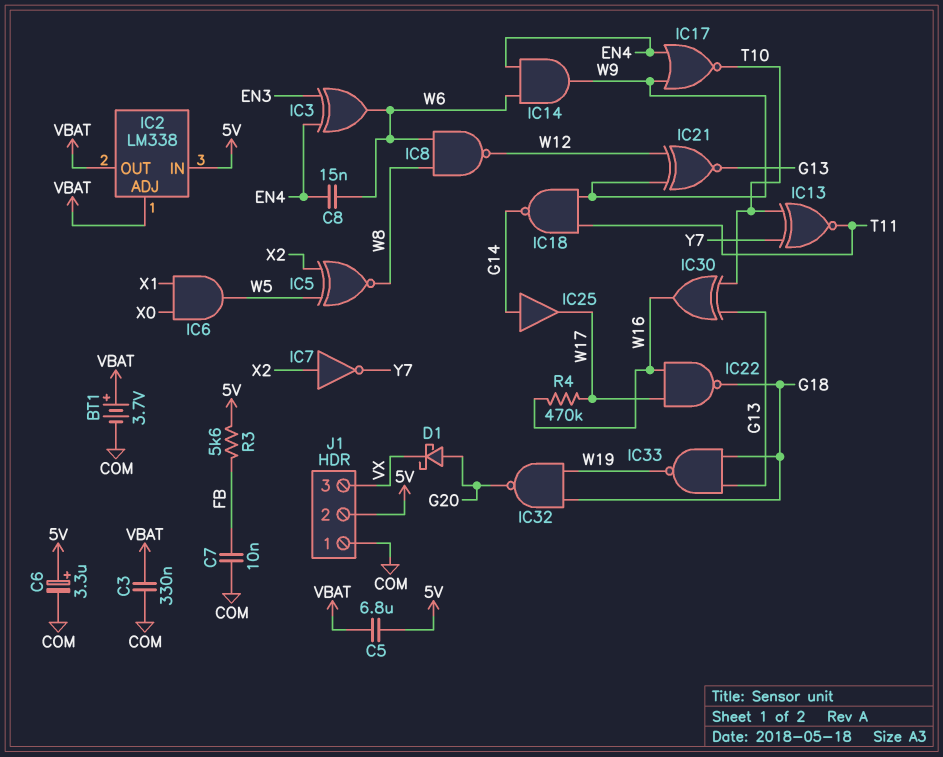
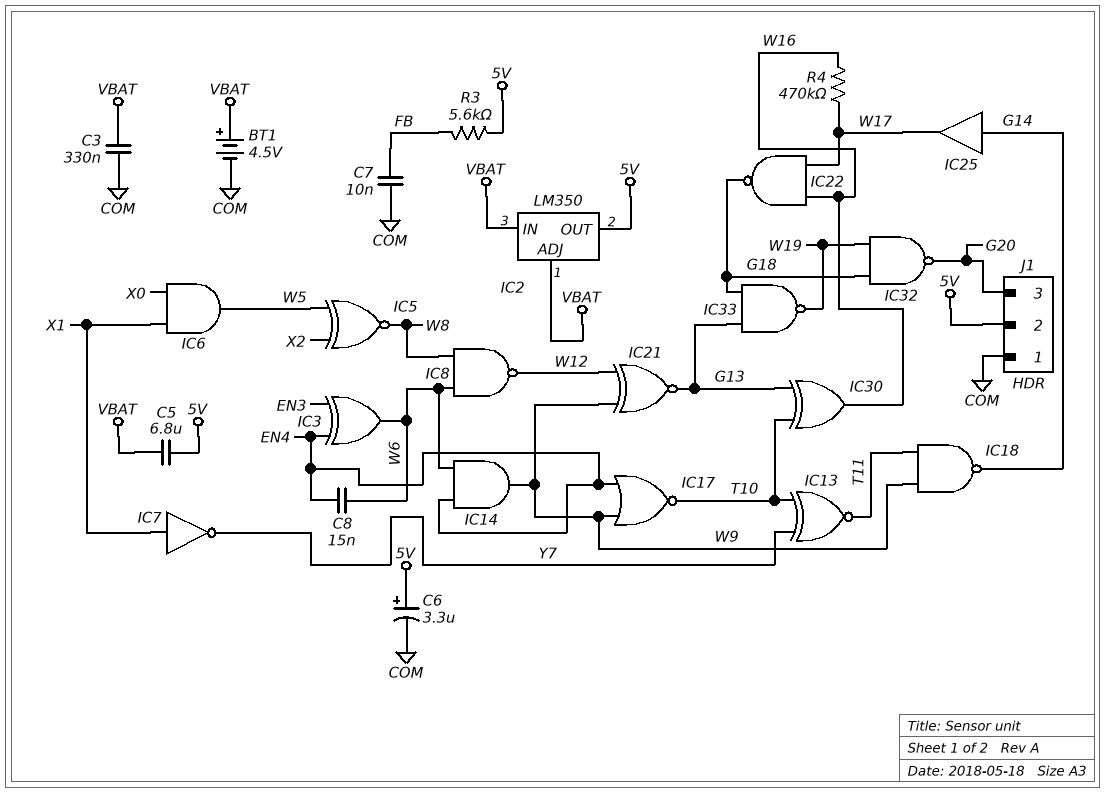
BT1: 3.7V (plus VBAT, minus COM) -> 4.5V (plus VBAT, minus COM)
D1: schottky (A G20, K VX) -> none
IC2: LM338 -> LM350
IC2 pin IN: 5V -> VBAT
IC2 pin OUT: VBAT -> 5V
IC7: NOT (in X2, out Y7) -> NOT (in X1, out Y7)
J1 pin 3: VX -> G20

